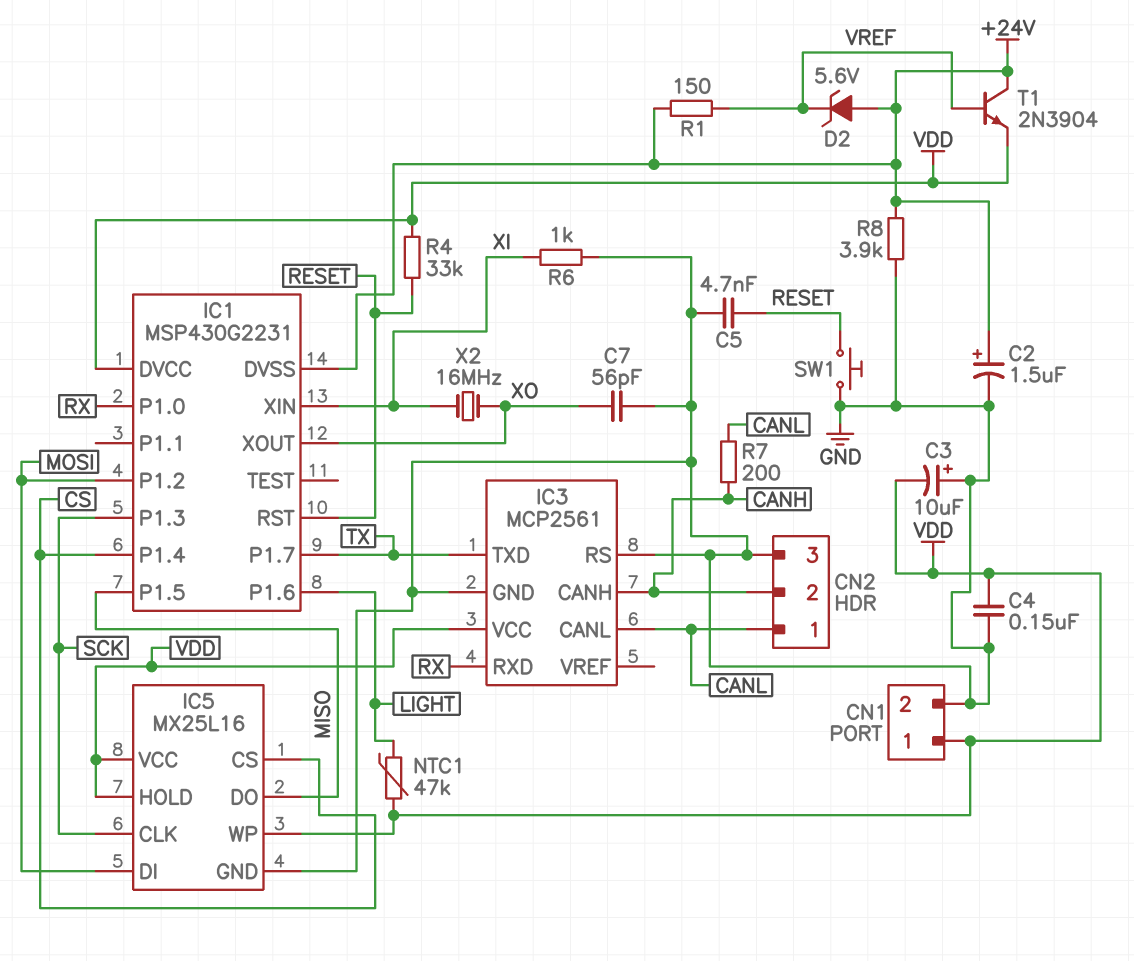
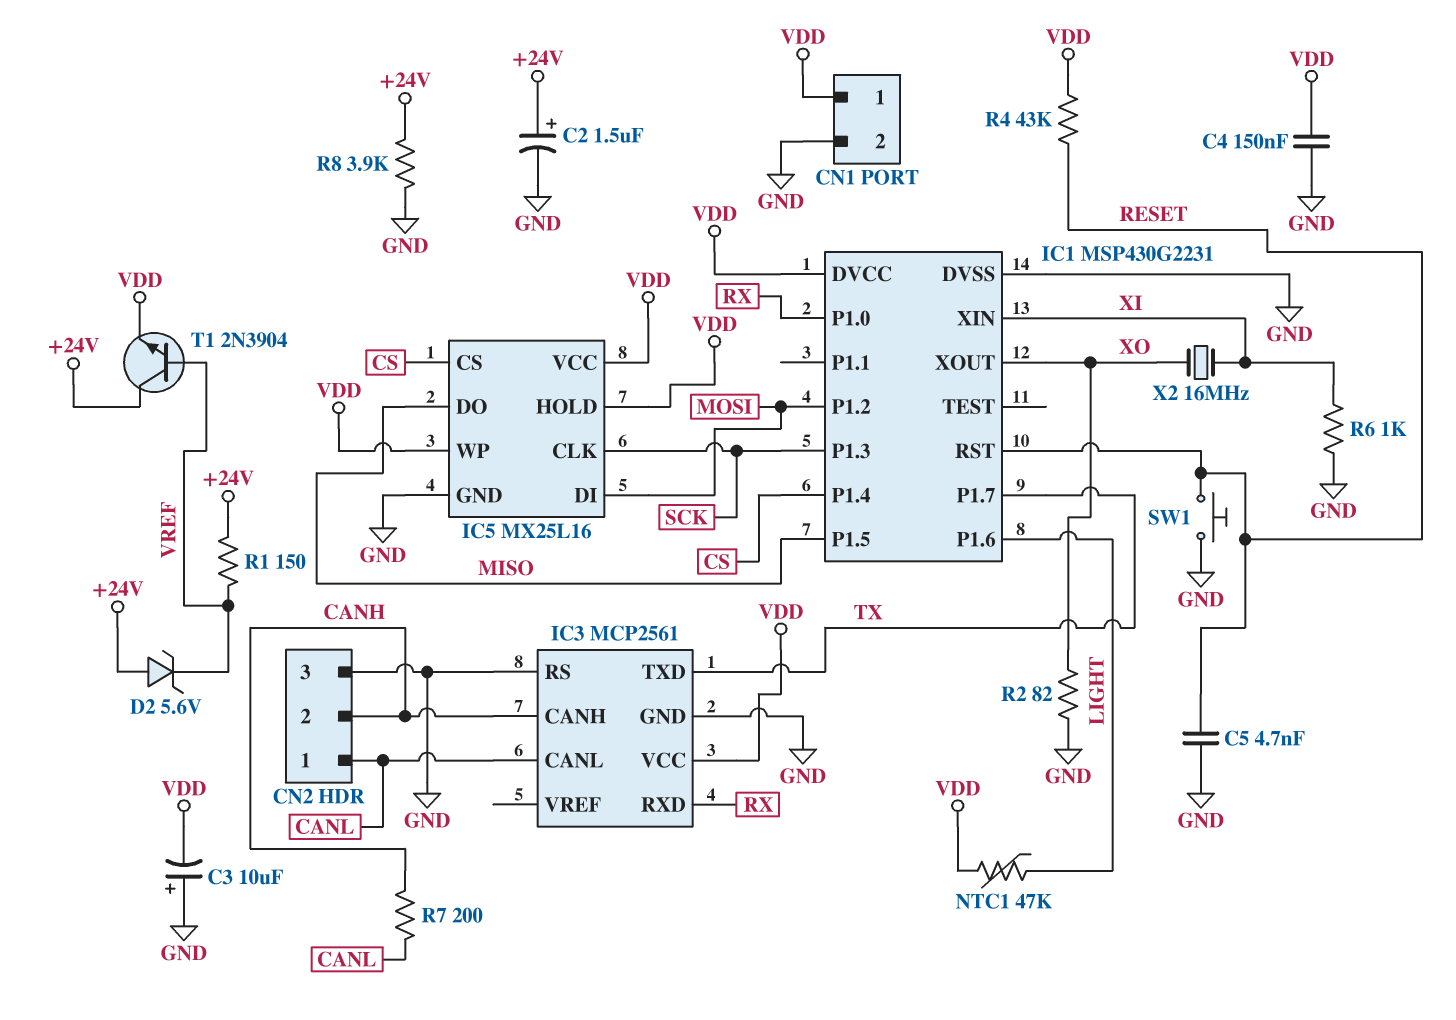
C7: 56pF (GND, XO) -> none
IC1 pin DVSS: +24V -> GND
R2: none -> 82 (GND, XO)
R4: 33k (RESET, VDD) -> 43k (RESET, VDD)

